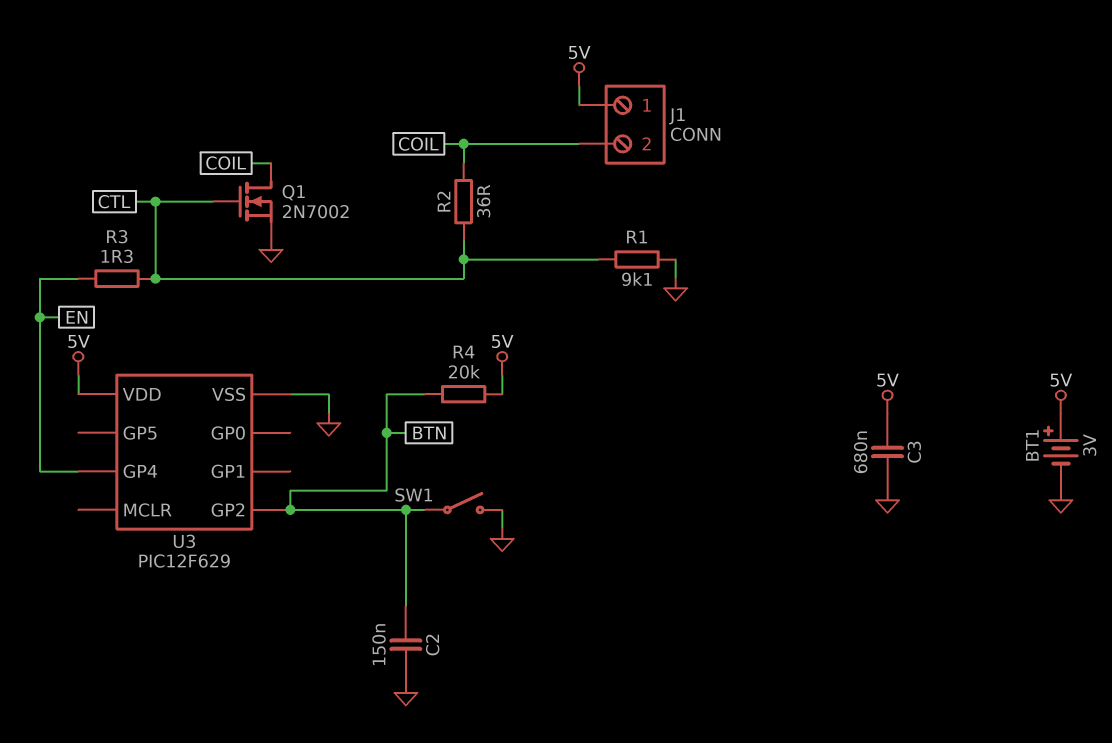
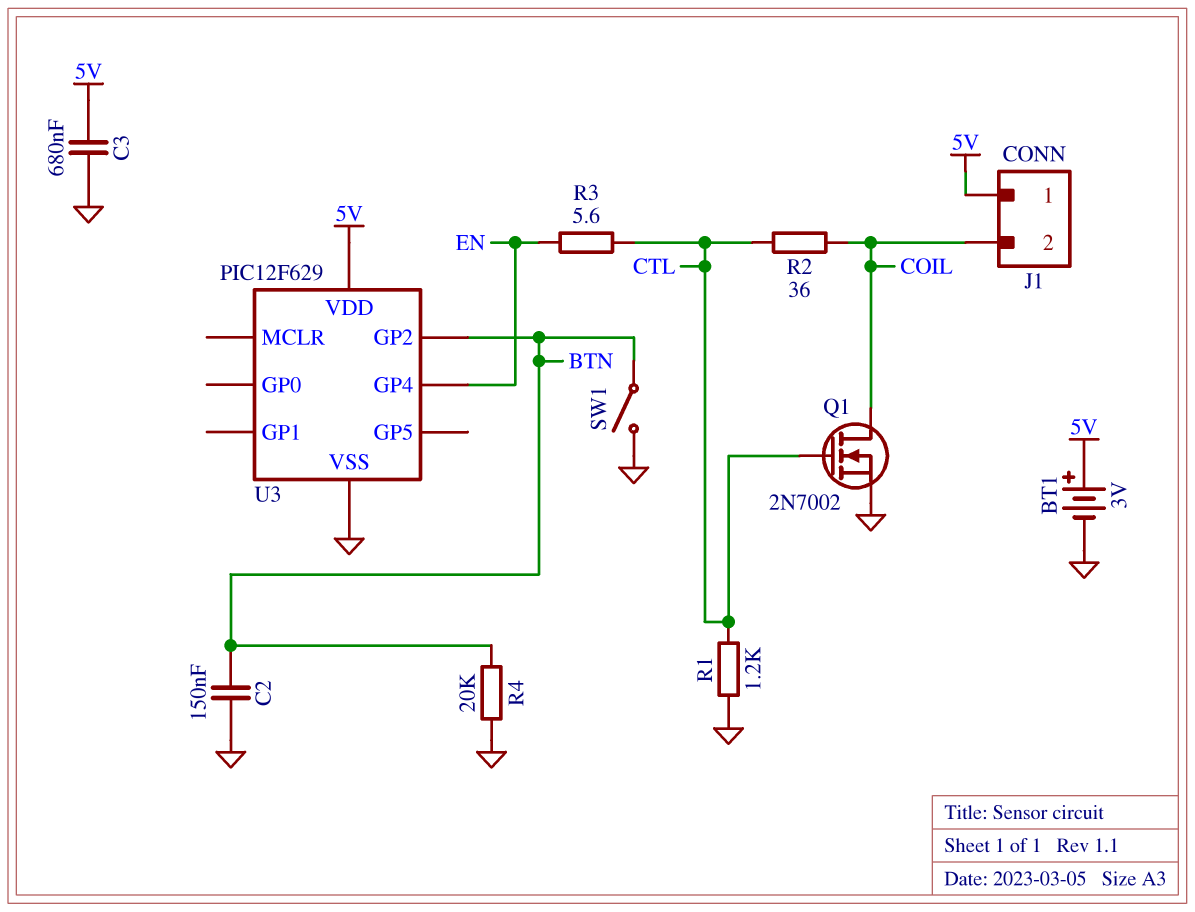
R1: 9.1k (CTL, GND) -> 1.2k (CTL, GND)
R3: 1.3 (CTL, EN) -> 5.6 (CTL, EN)
R4: 20k (5V, BTN) -> 20k (BTN, GND)

